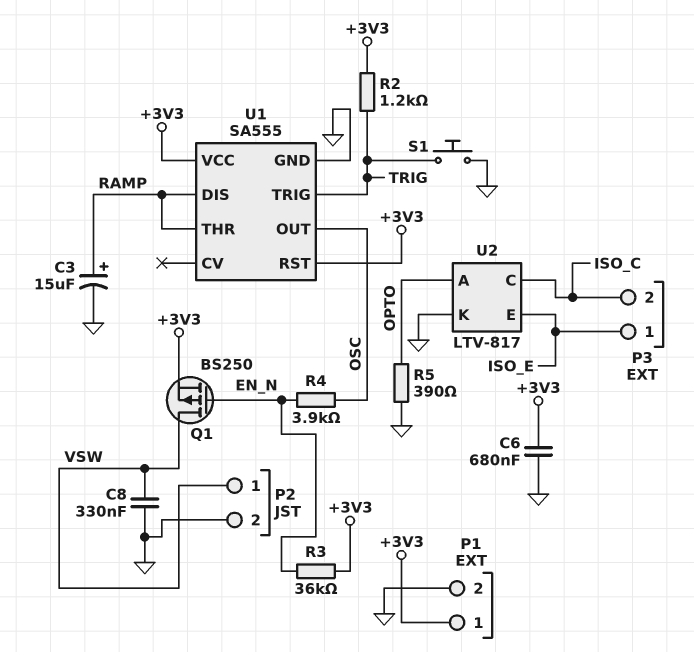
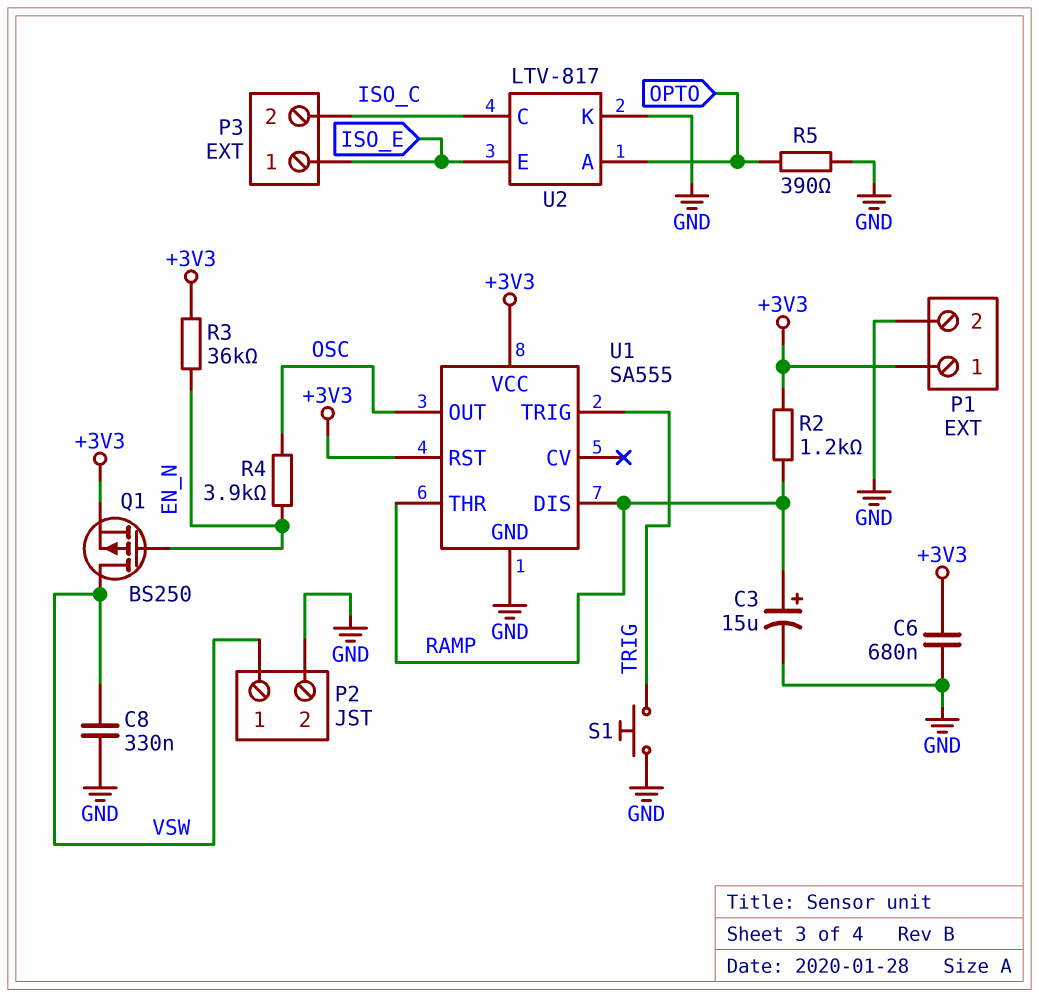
R2: 1.2k (+3V3, TRIG) -> 1.2k (+3V3, RAMP)

